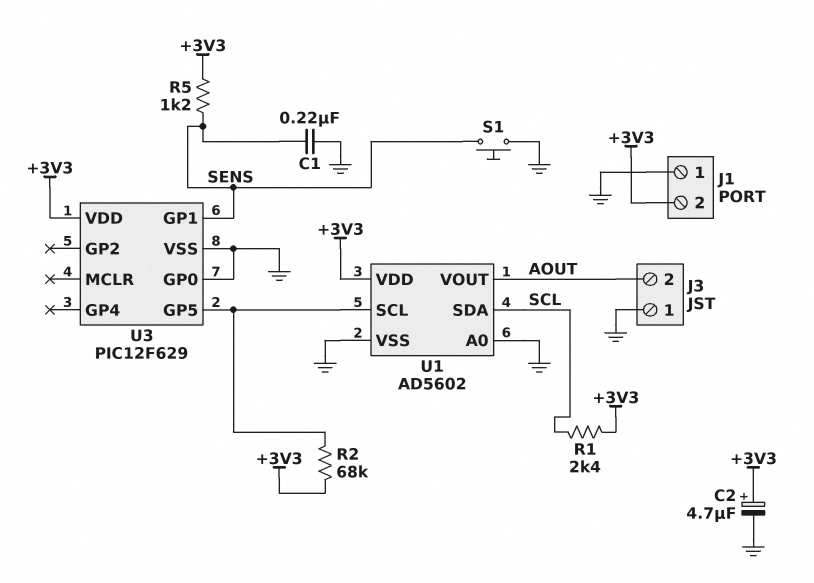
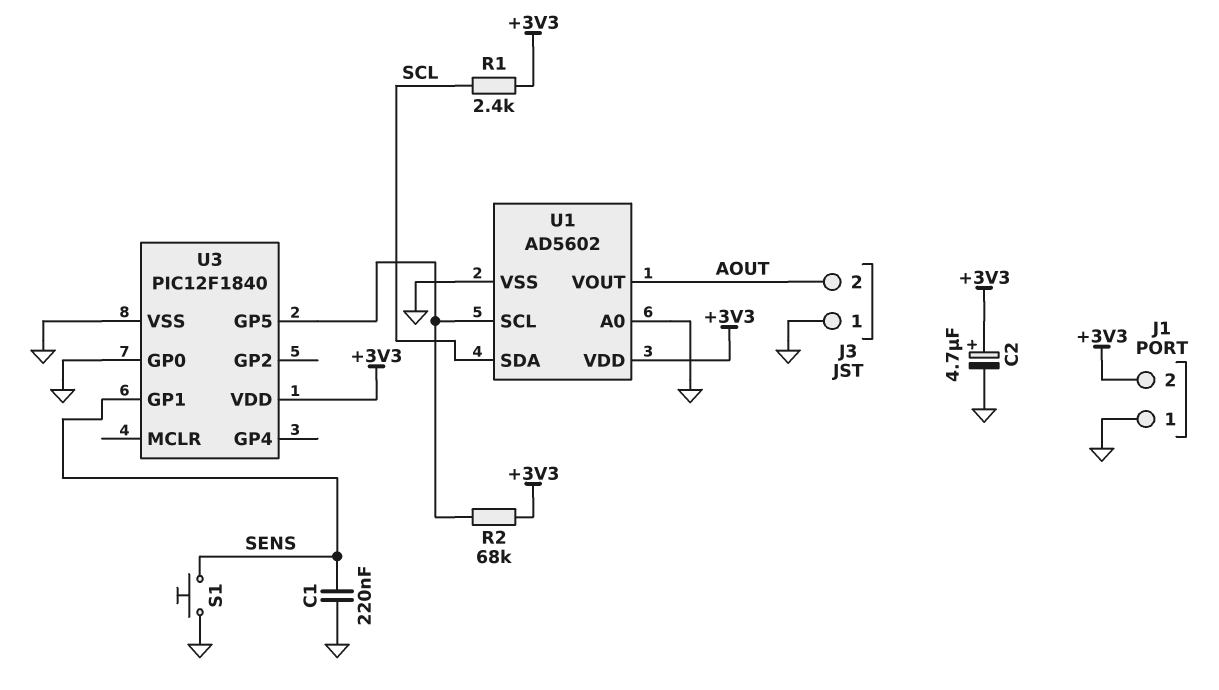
R5: 1.2k (+3V3, SENS) -> none
U3: PIC12F629 -> PIC12F1840

